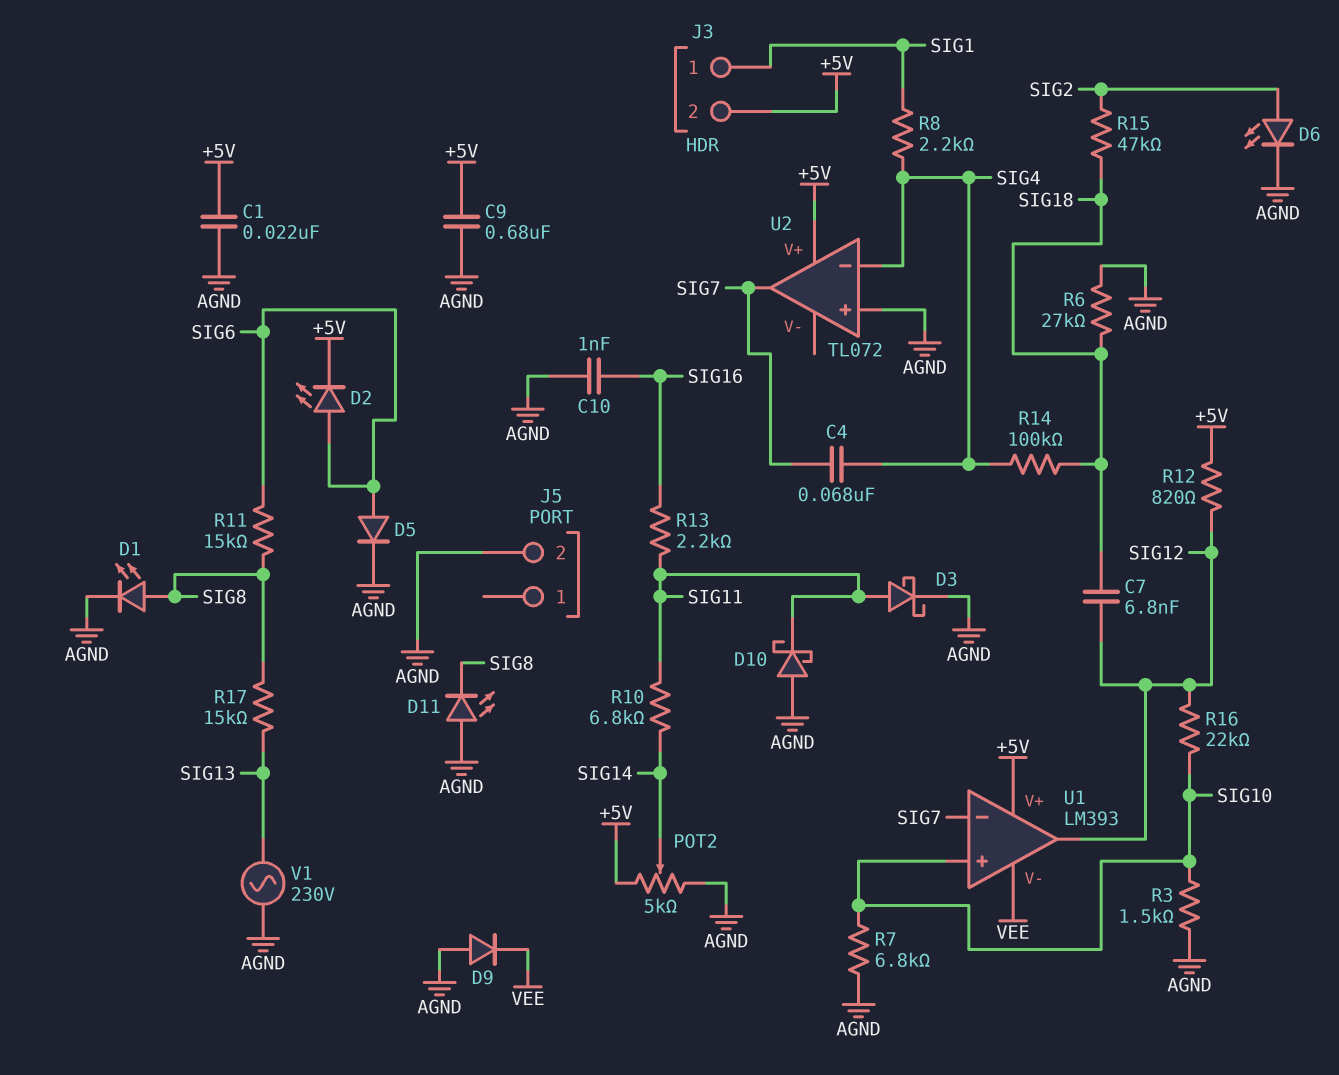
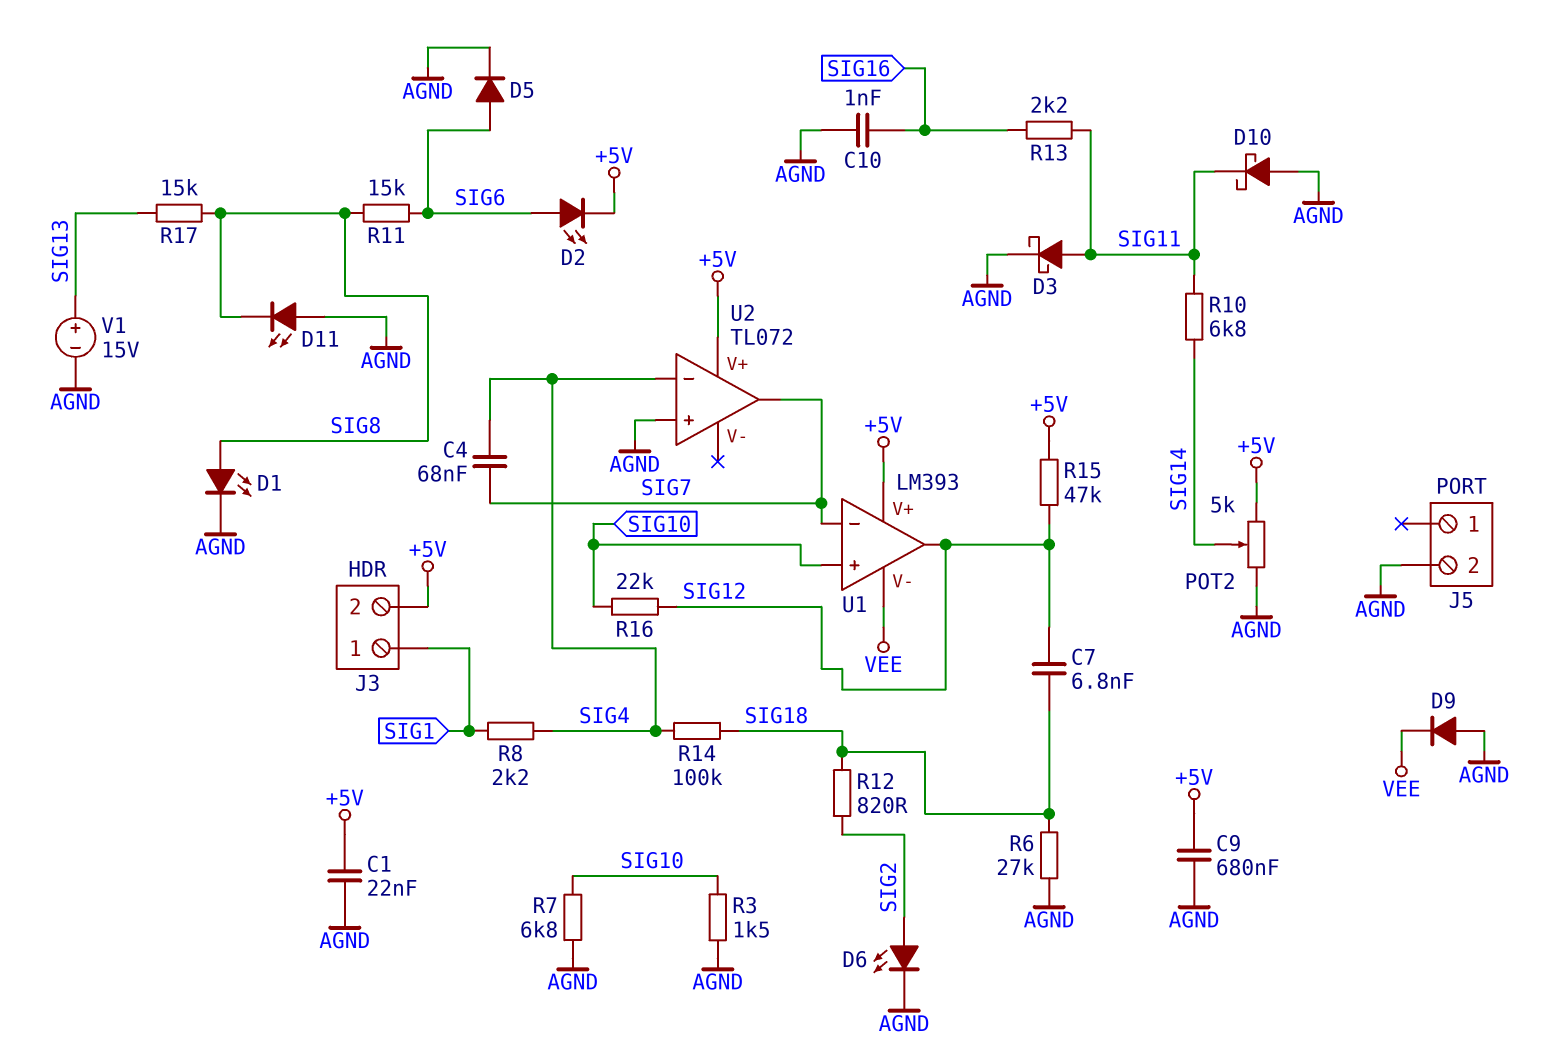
R12: 820 (+5V, SIG12) -> 820 (SIG2, SIG18)
R15: 47k (SIG2, SIG18) -> 47k (+5V, SIG12)
V1: AC 230V (AGND, SIG13) -> 15V (plus SIG13, minus AGND)

